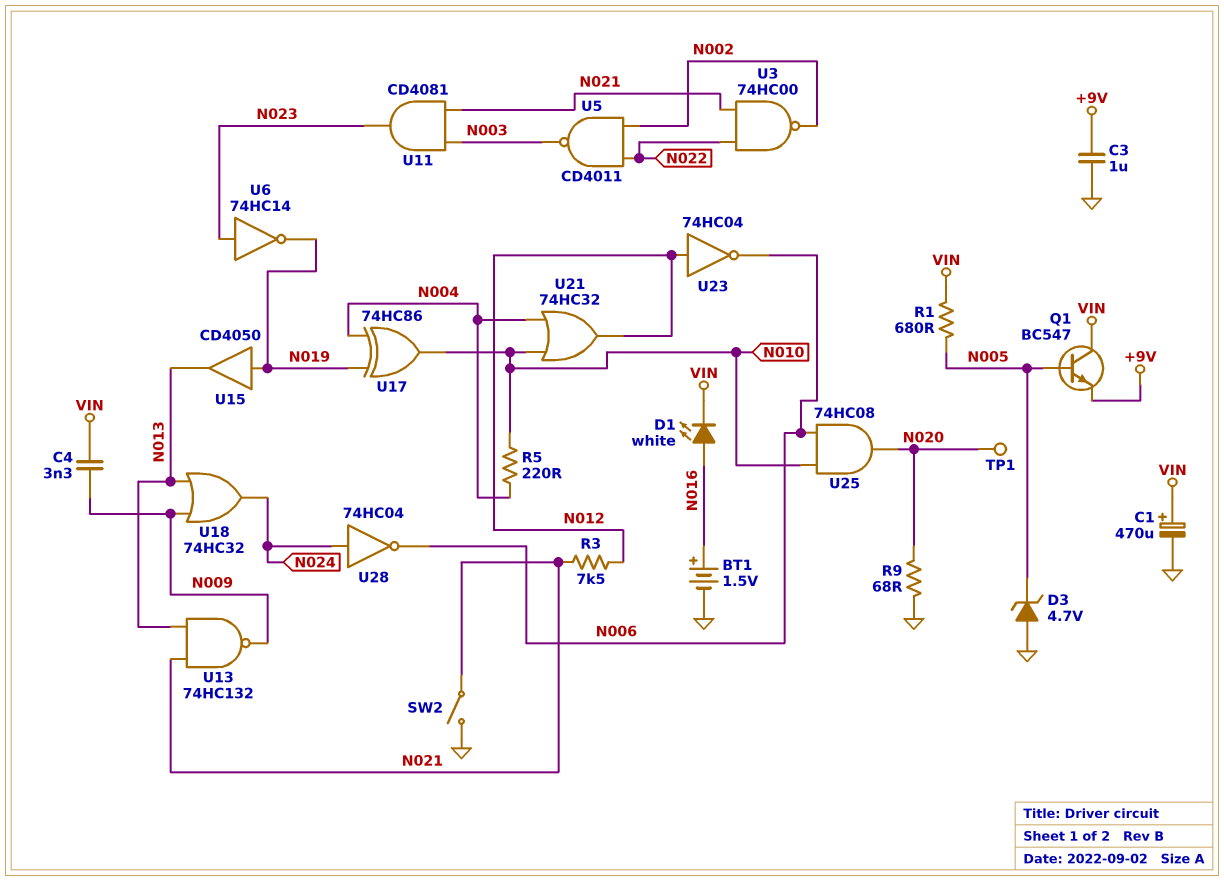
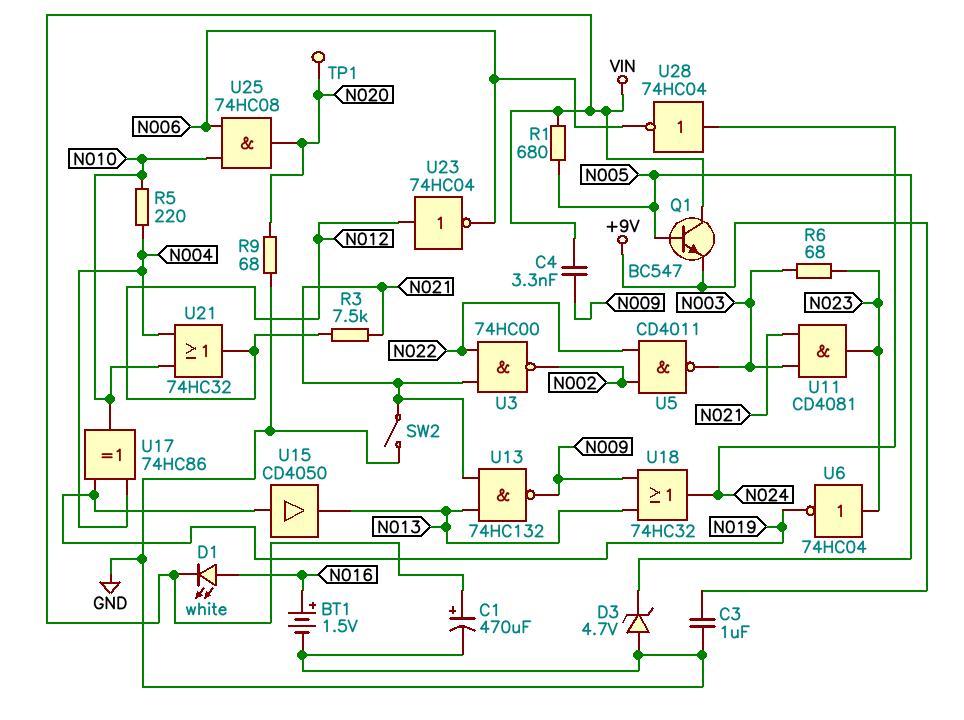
R6: none -> 68 (N003, N023)
U6: NOT 74HC14 (in N023, out N019) -> NOT 74HC04 (in N023, out N019)

